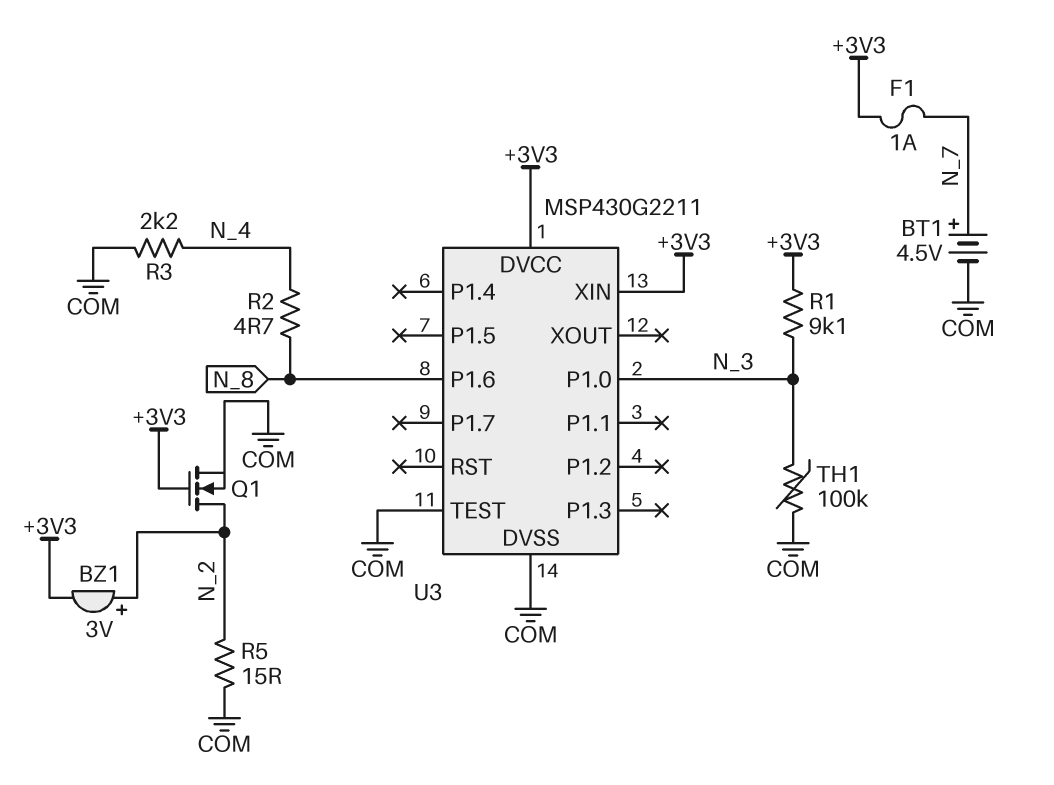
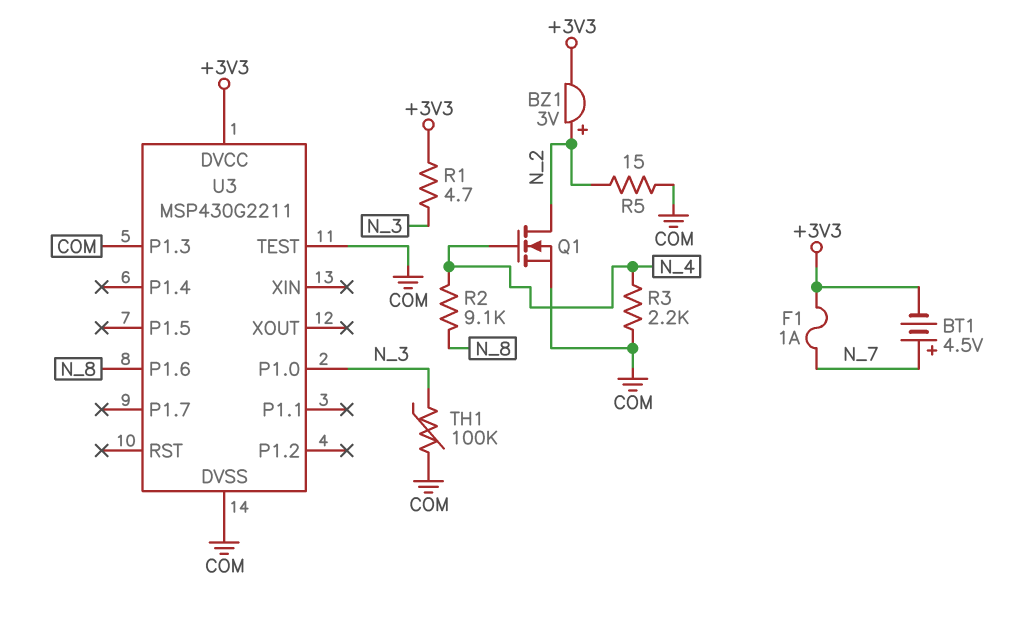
BT1: 4.5V (plus N_7, minus COM) -> 4.5V (plus N_7, minus +3V3)
Q1: NMOS (G +3V3, D N_2, S COM) -> NMOS (G N_4, D N_2, S COM)
R1: 9.1k (+3V3, N_3) -> 4.7 (+3V3, N_3)
R2: 4.7 (N_4, N_8) -> 9.1k (N_4, N_8)
U3 pin P1.3: none -> COM
U3 pin XIN: +3V3 -> none

